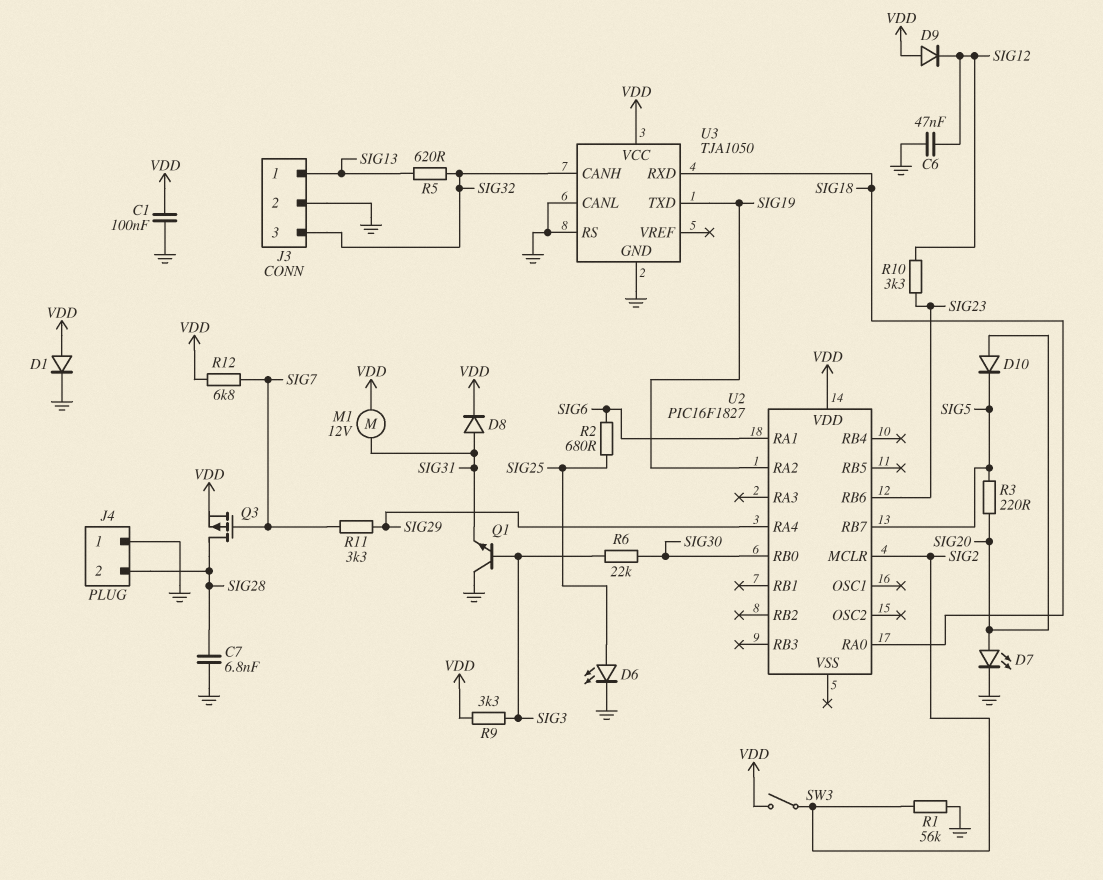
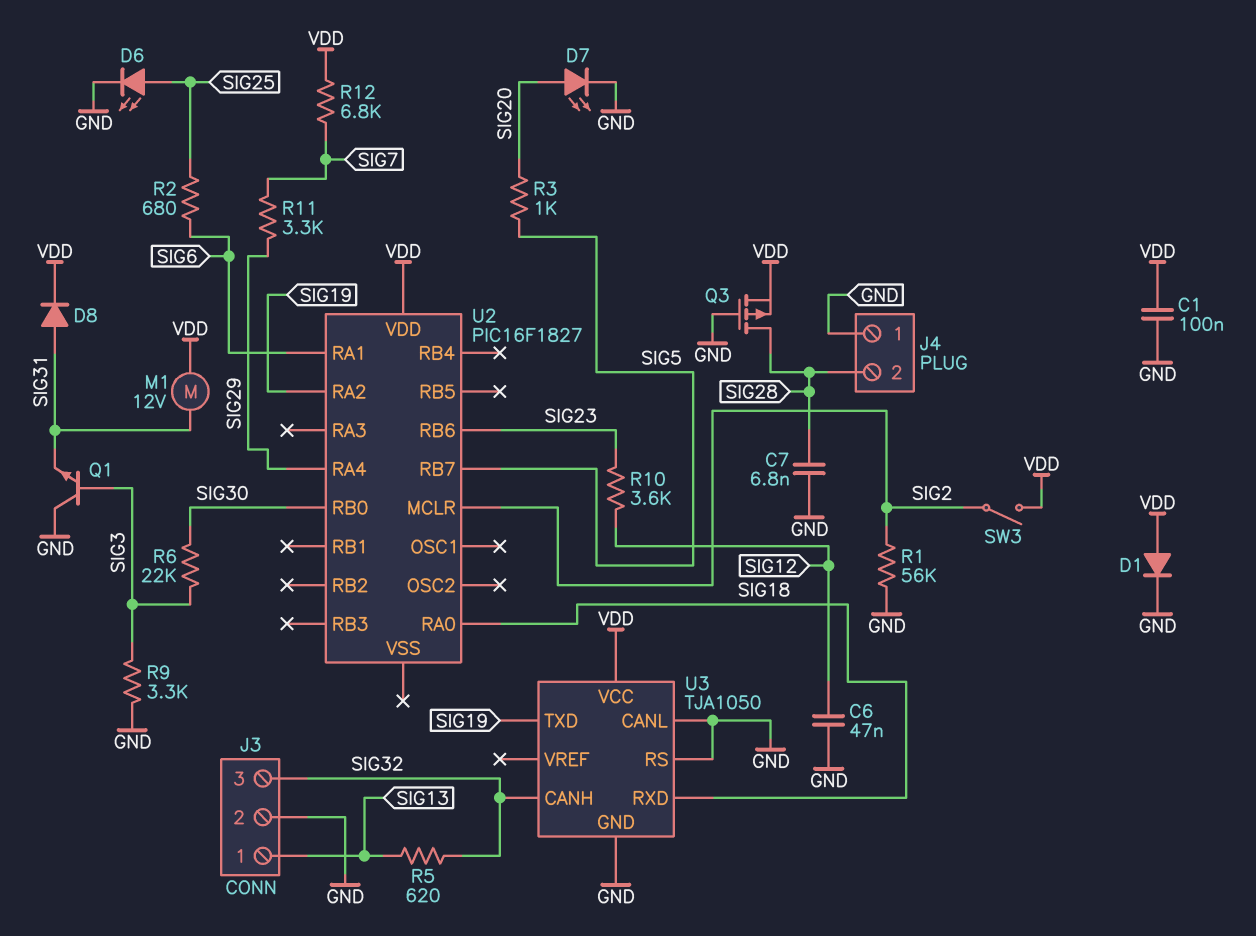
D9: diode (A VDD, K SIG12) -> none
D10: diode (A SIG20, K SIG5) -> none
Q3: PMOS (G SIG7, D SIG28, S VDD) -> PMOS (G GND, D SIG28, S VDD)
R3: 220 (SIG5, SIG20) -> 1k (SIG5, SIG20)
R9: 3.3k (SIG3, VDD) -> 3.3k (GND, SIG3)
R10: 3.3k (SIG12, SIG23) -> 3.6k (SIG12, SIG23)

